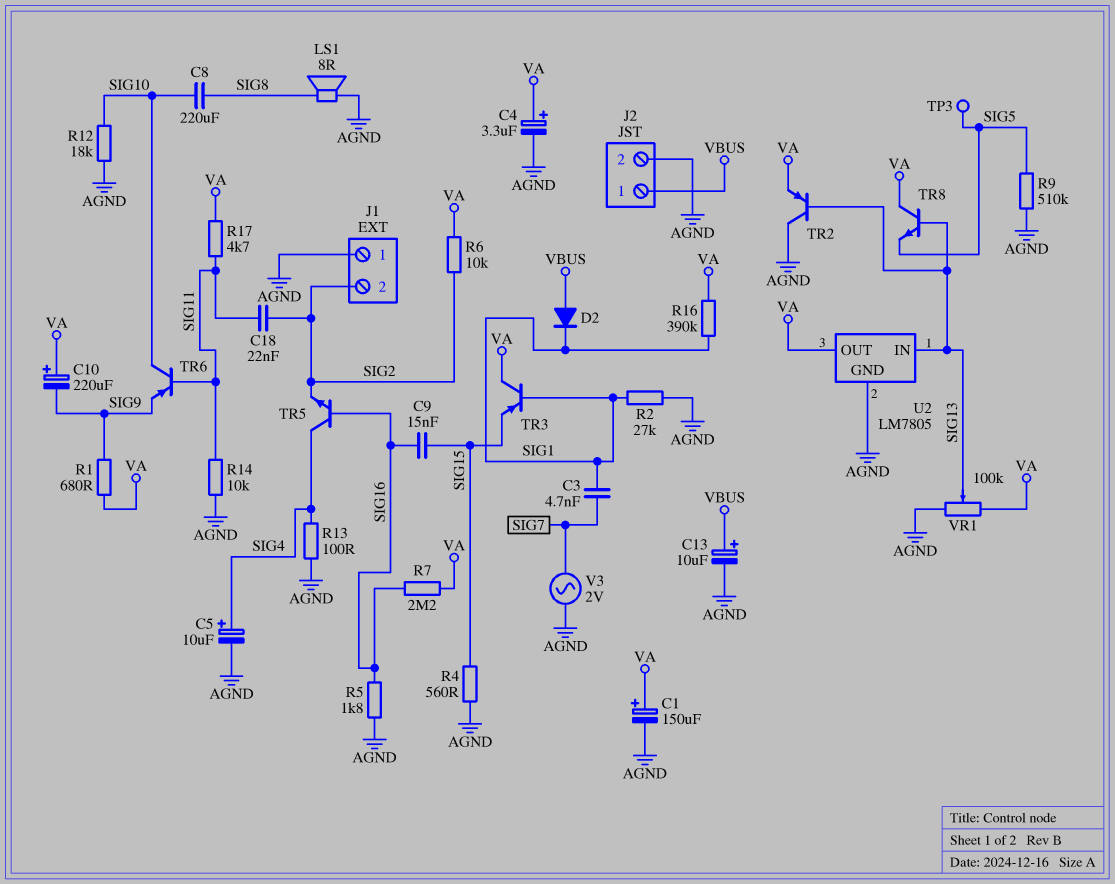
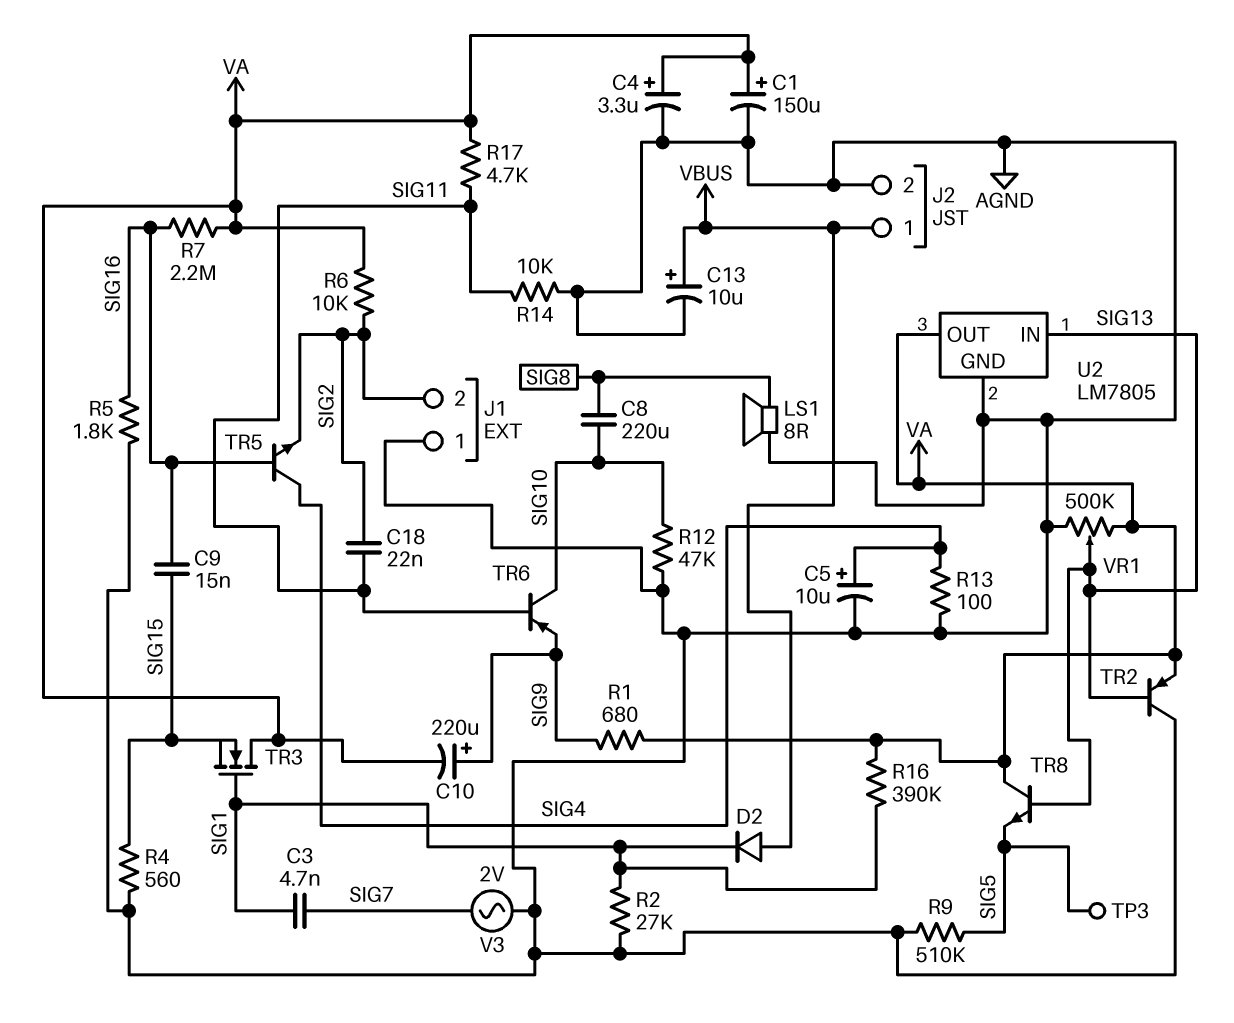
C10: 220uF (plus VA, minus SIG9) -> 220uF (plus SIG9, minus VA)
R12: 18k (AGND, SIG10) -> 47k (AGND, SIG10)
TR3: PNP (B SIG1, C VA, E SIG15) -> NMOS (G SIG1, D VA, S SIG15)
VR1: 100k (AGND, VA, wiper SIG13) -> 500k (AGND, VA, wiper SIG13)

